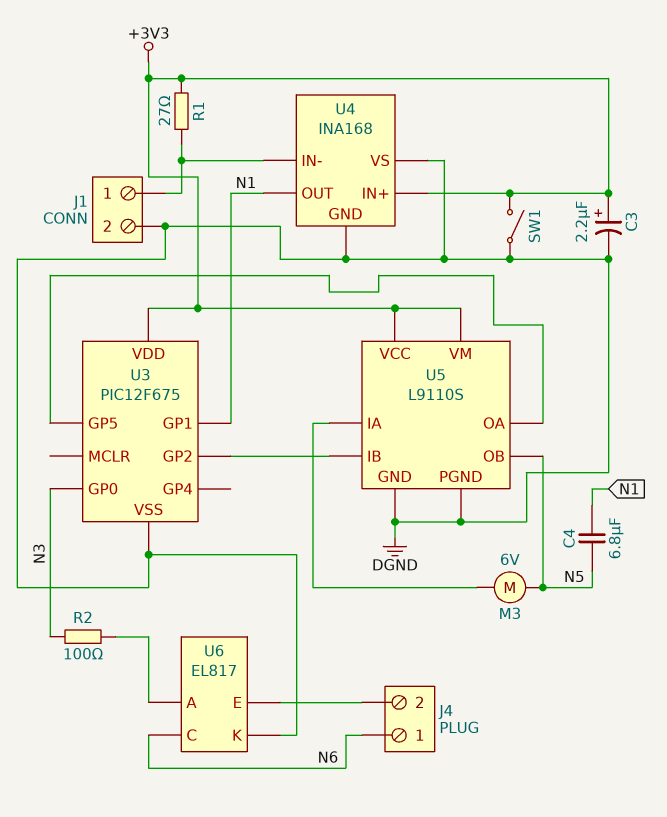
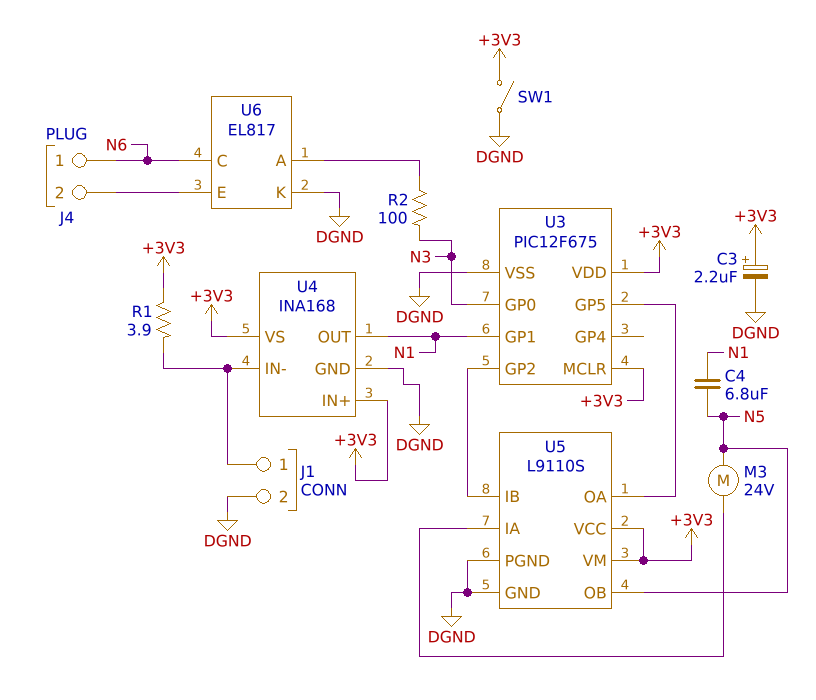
M3: motor 6V (N5, U5/IA) -> motor 24V (N5, U5/IA)
R1: 27 (+3V3, J1/1) -> 3.9 (+3V3, J1/1)
U3 pin MCLR: none -> +3V3
U4 pin VS: DGND -> +3V3

